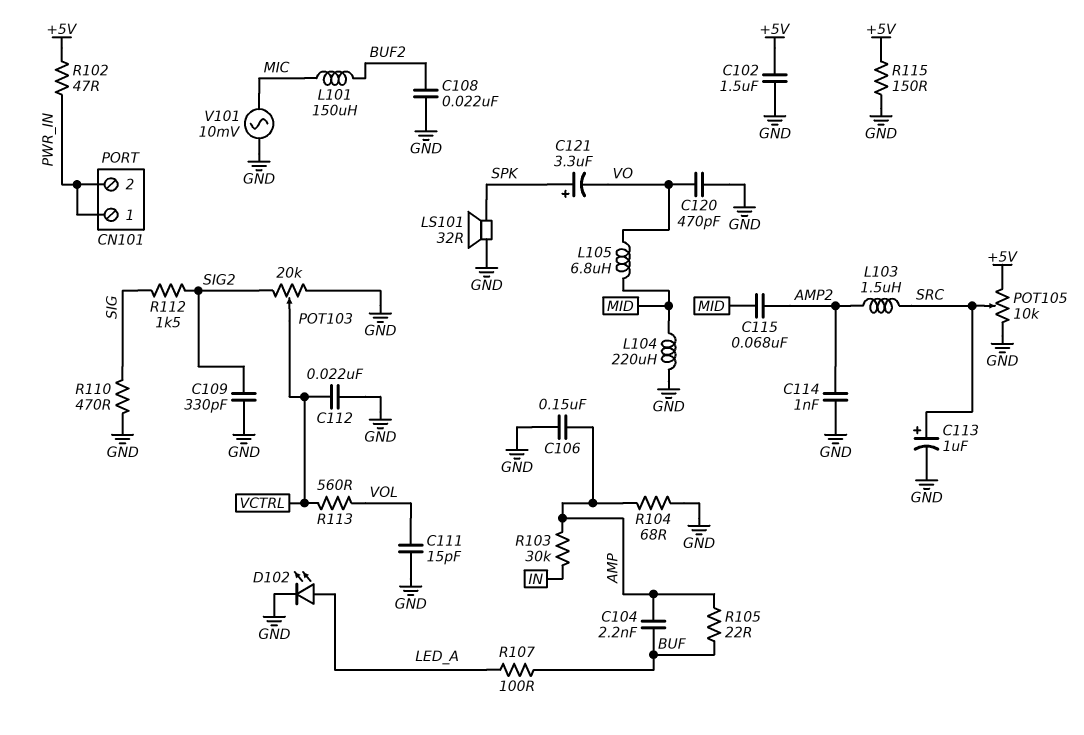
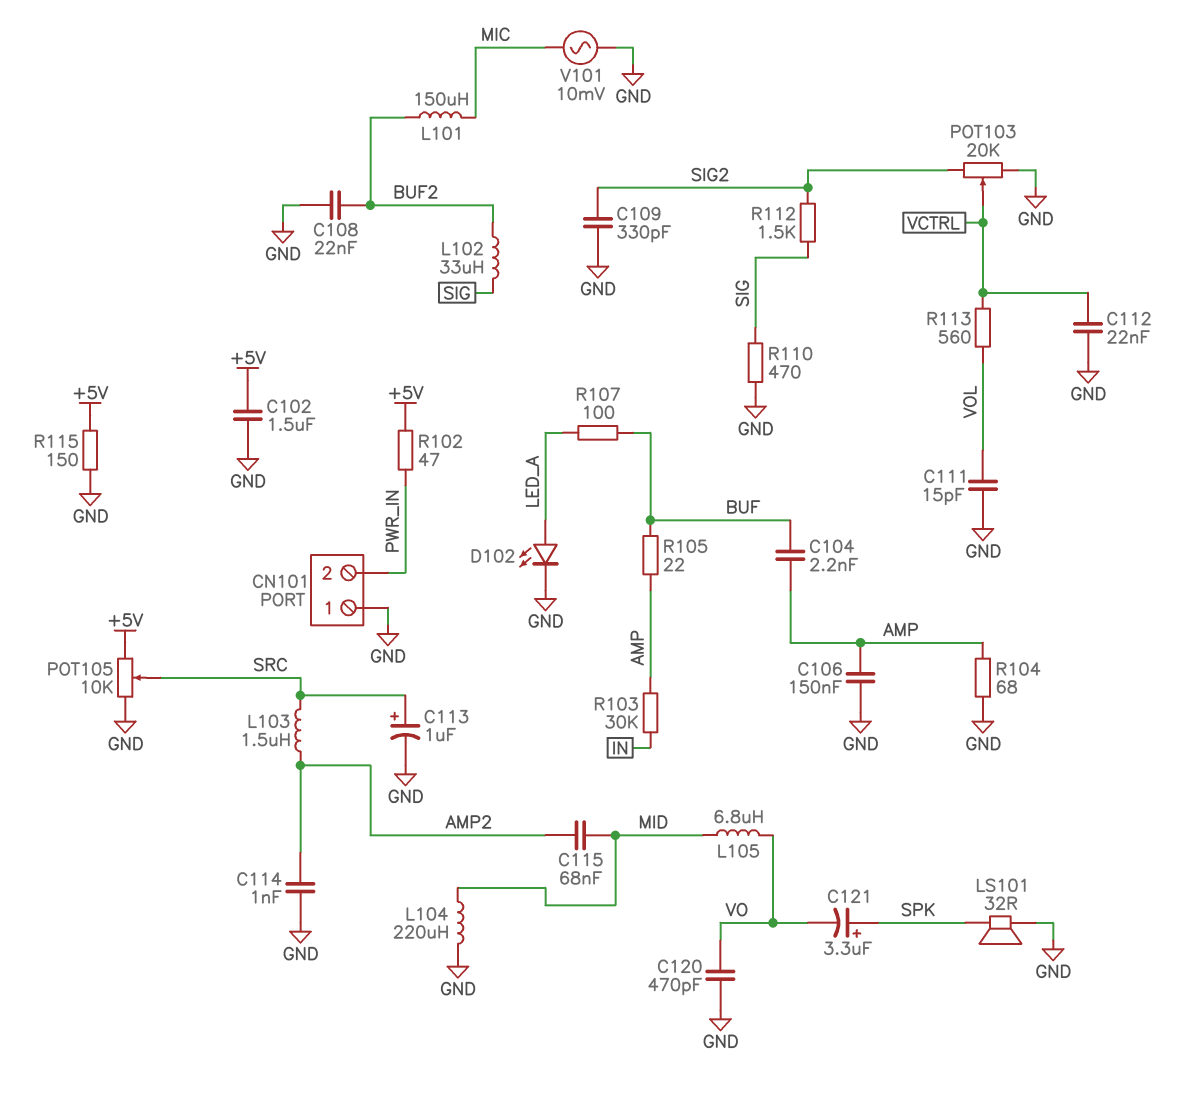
CN101 pin 1: PWR_IN -> GND
L102: none -> 33uH (BUF2, SIG)

